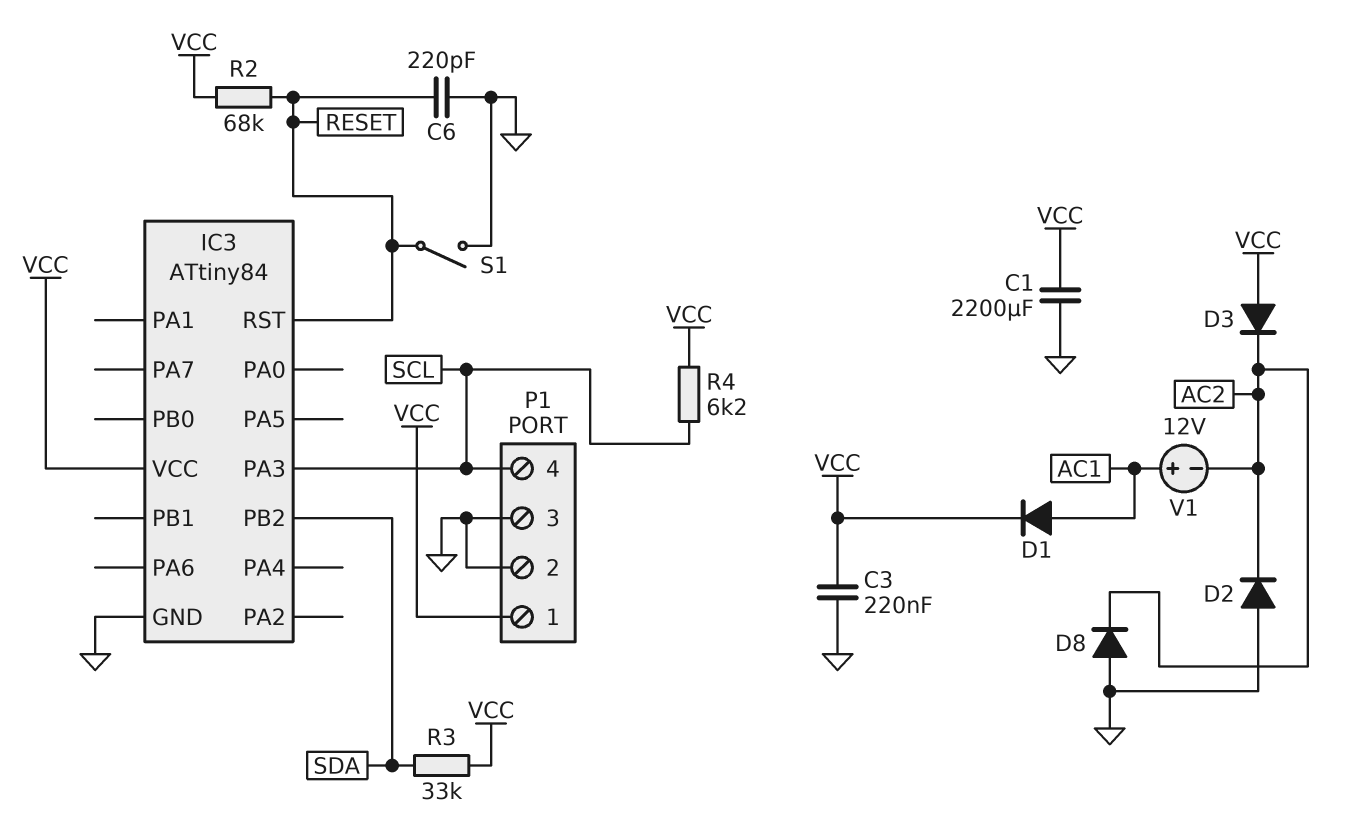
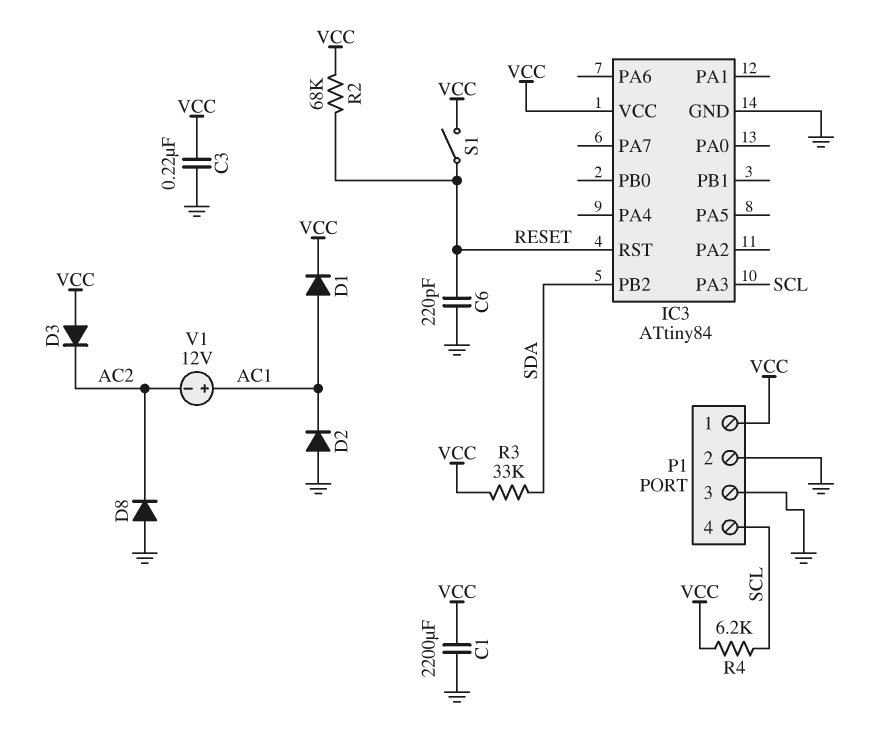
D2: diode (A GND, K AC2) -> diode (A GND, K AC1)
S1: switch (GND, RESET) -> switch (RESET, VCC)

